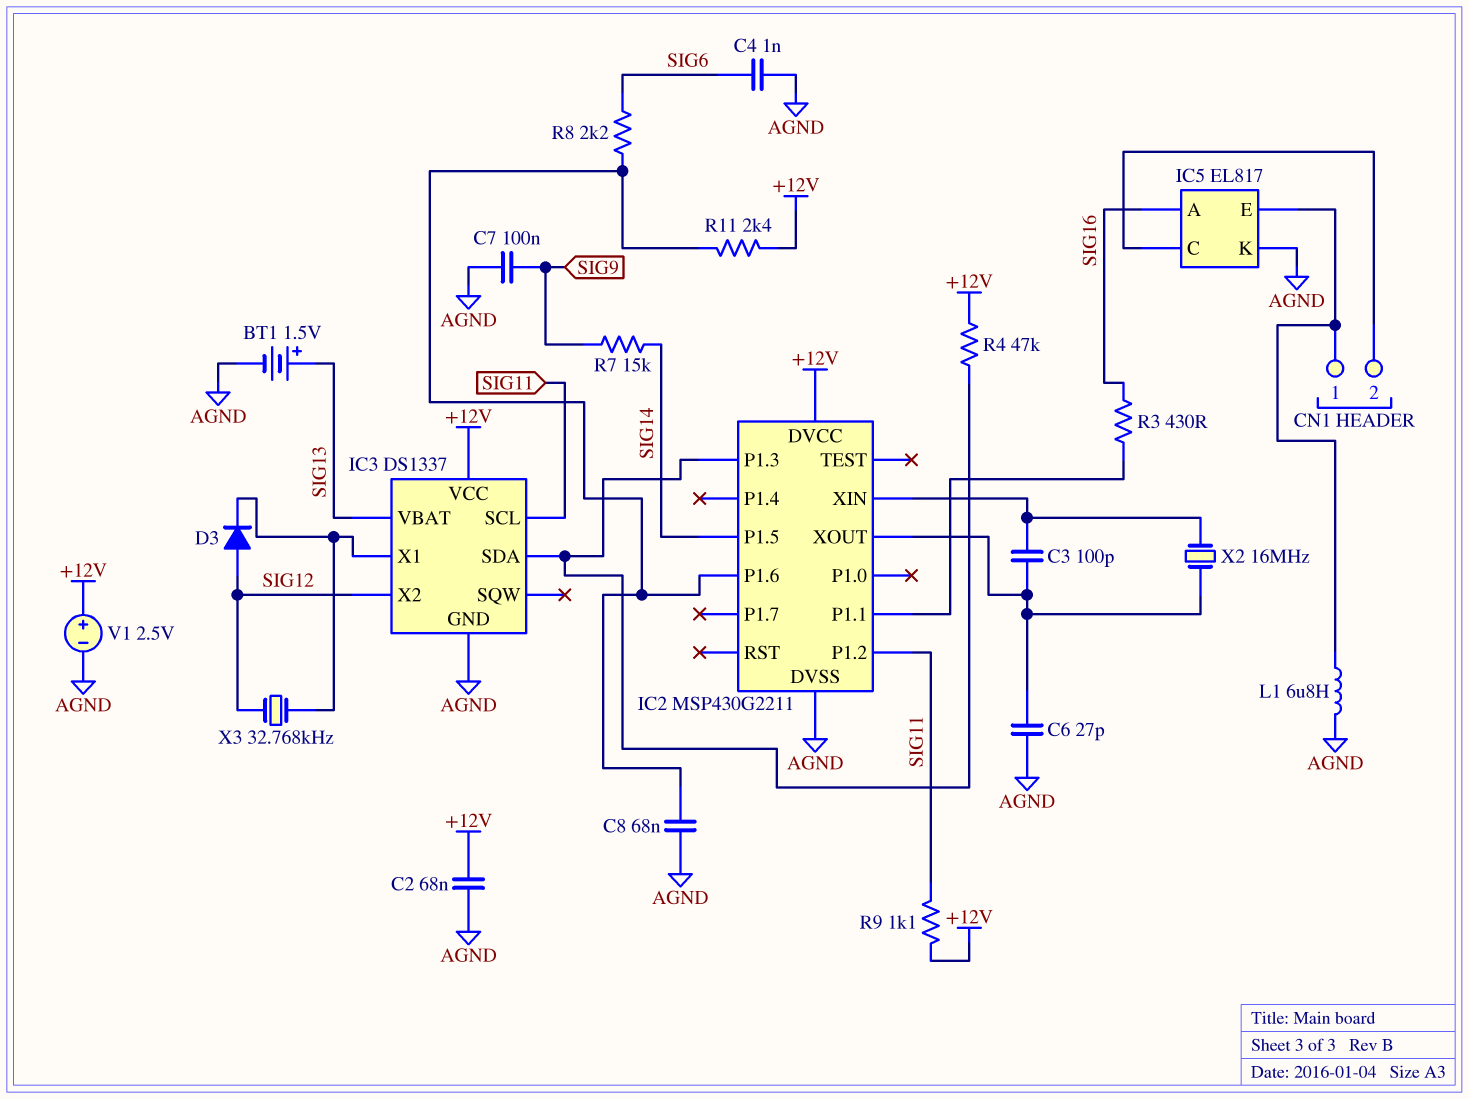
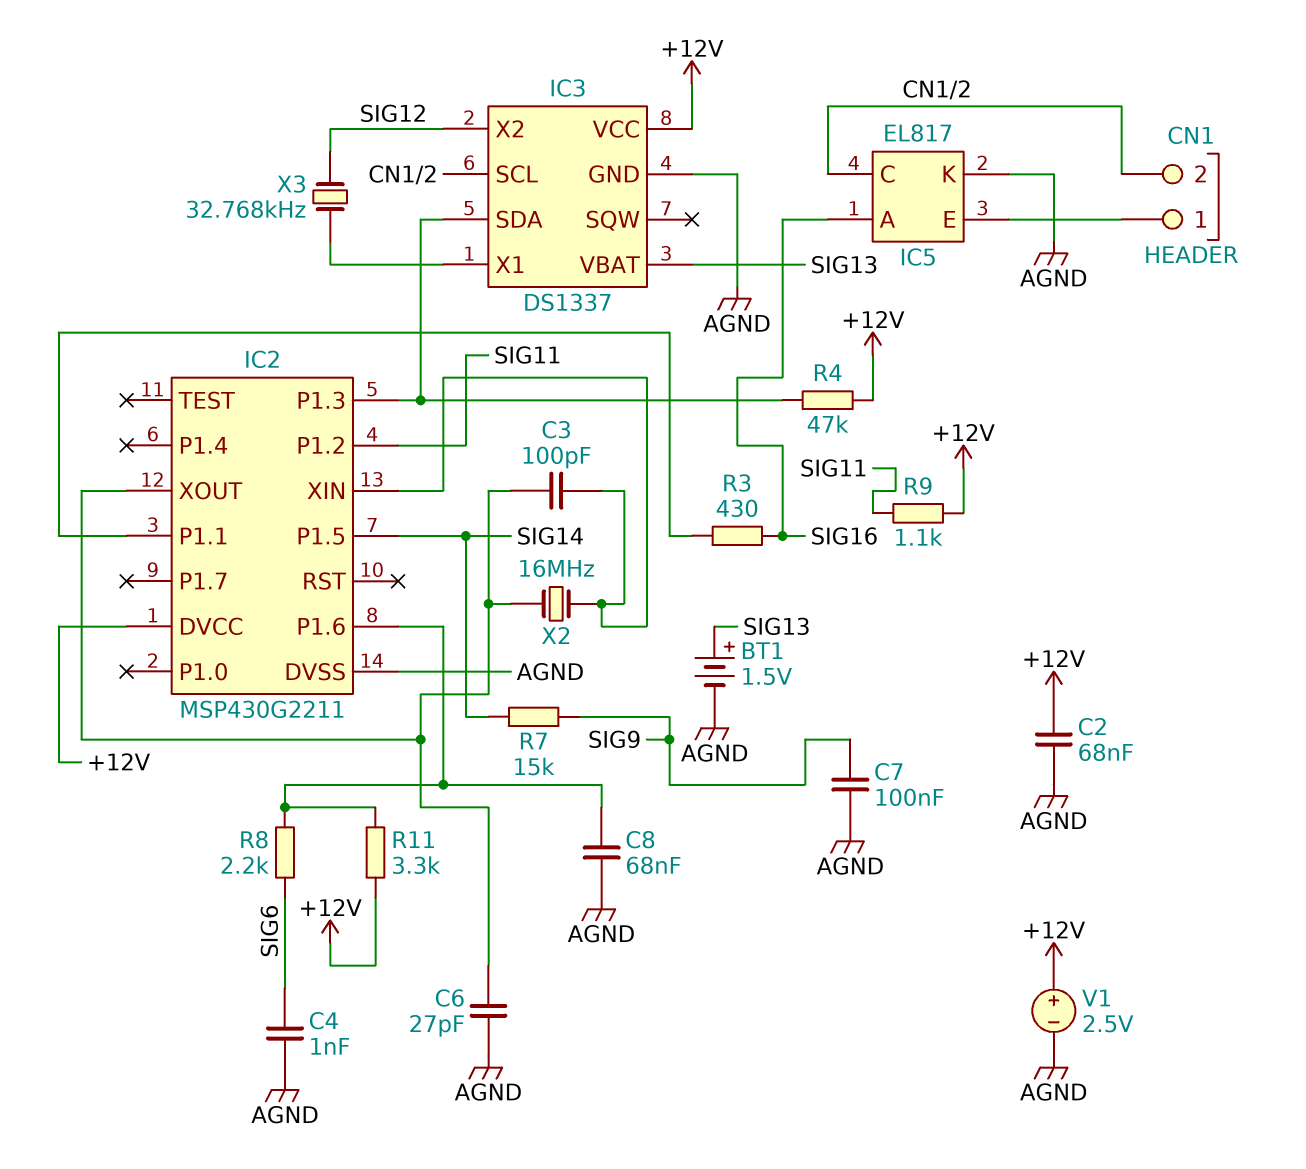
D3: diode (A SIG12, K IC3/X1) -> none
IC3 pin SCL: SIG11 -> CN1/2
L1: 6.8uH (AGND, CN1/1) -> none
R11: 2.4k (+12V, IC2/P1.6) -> 3.3k (+12V, IC2/P1.6)

